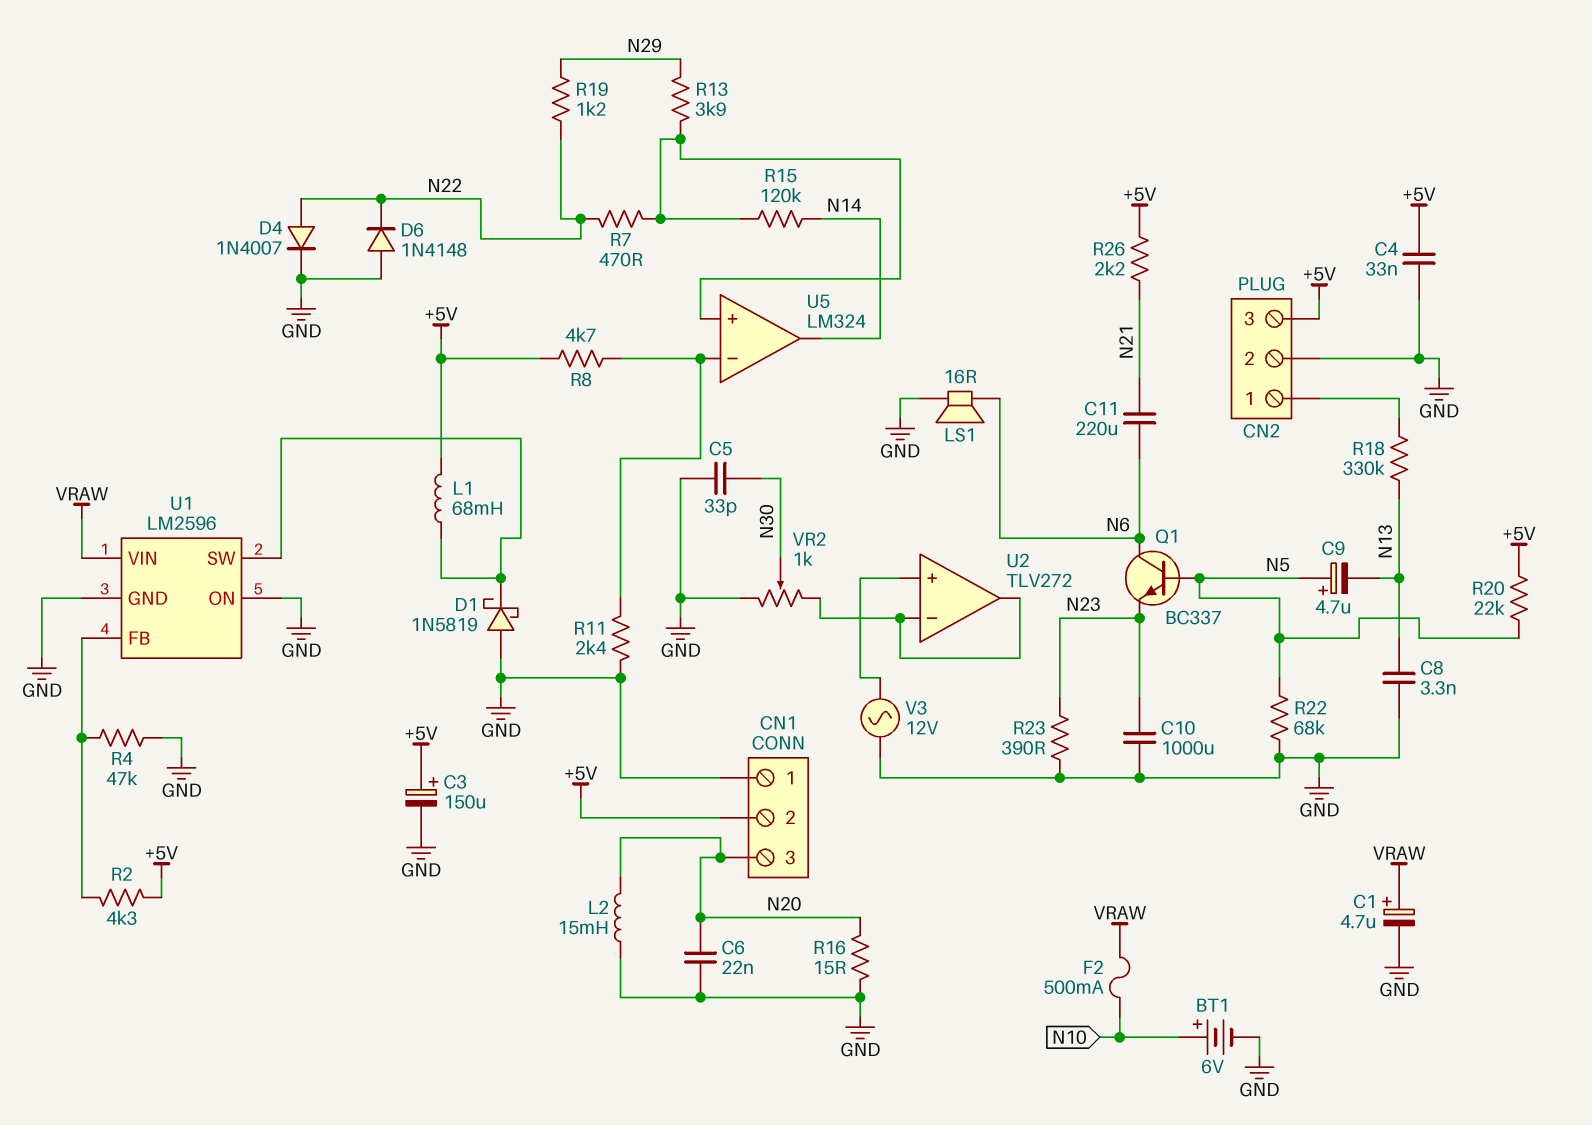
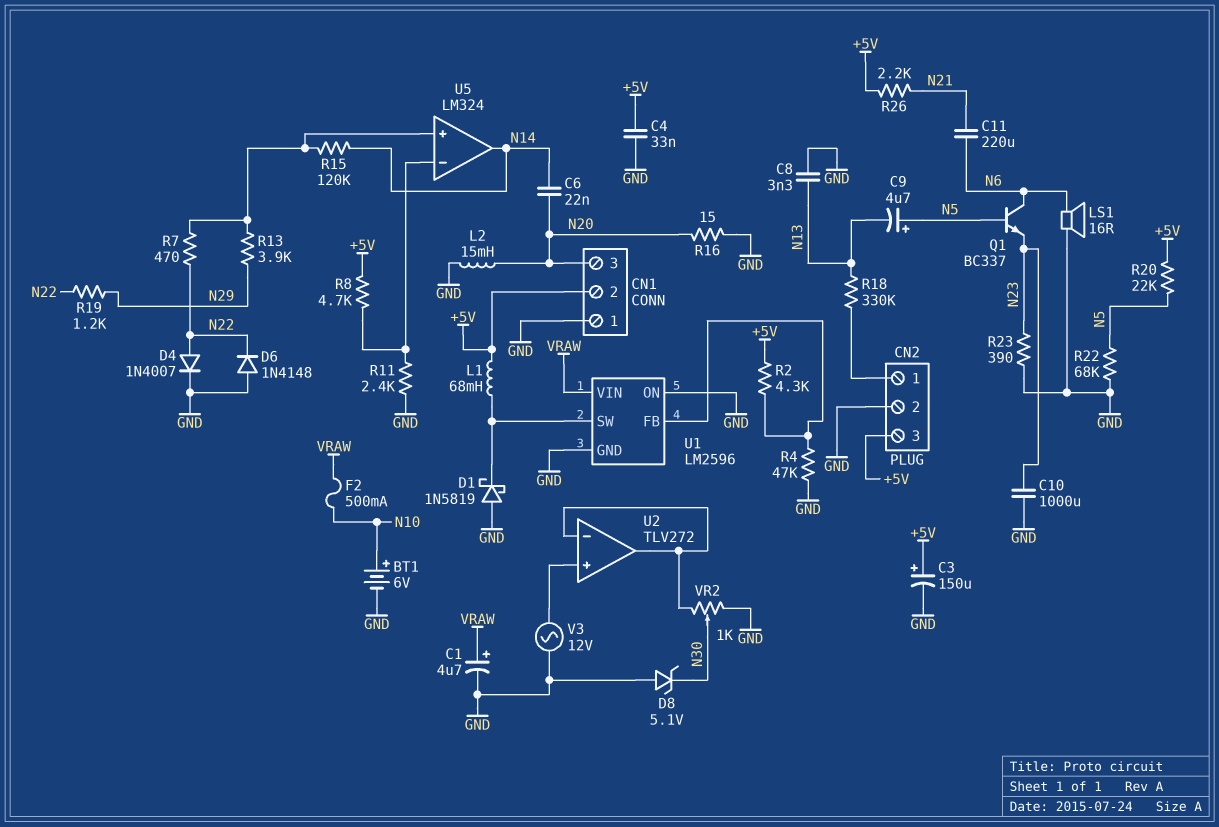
C5: 33pF (GND, N30) -> none
C6: 22nF (GND, N20) -> 22nF (N14, N20)
D8: none -> zener 5.1V (A GND, K N30)

